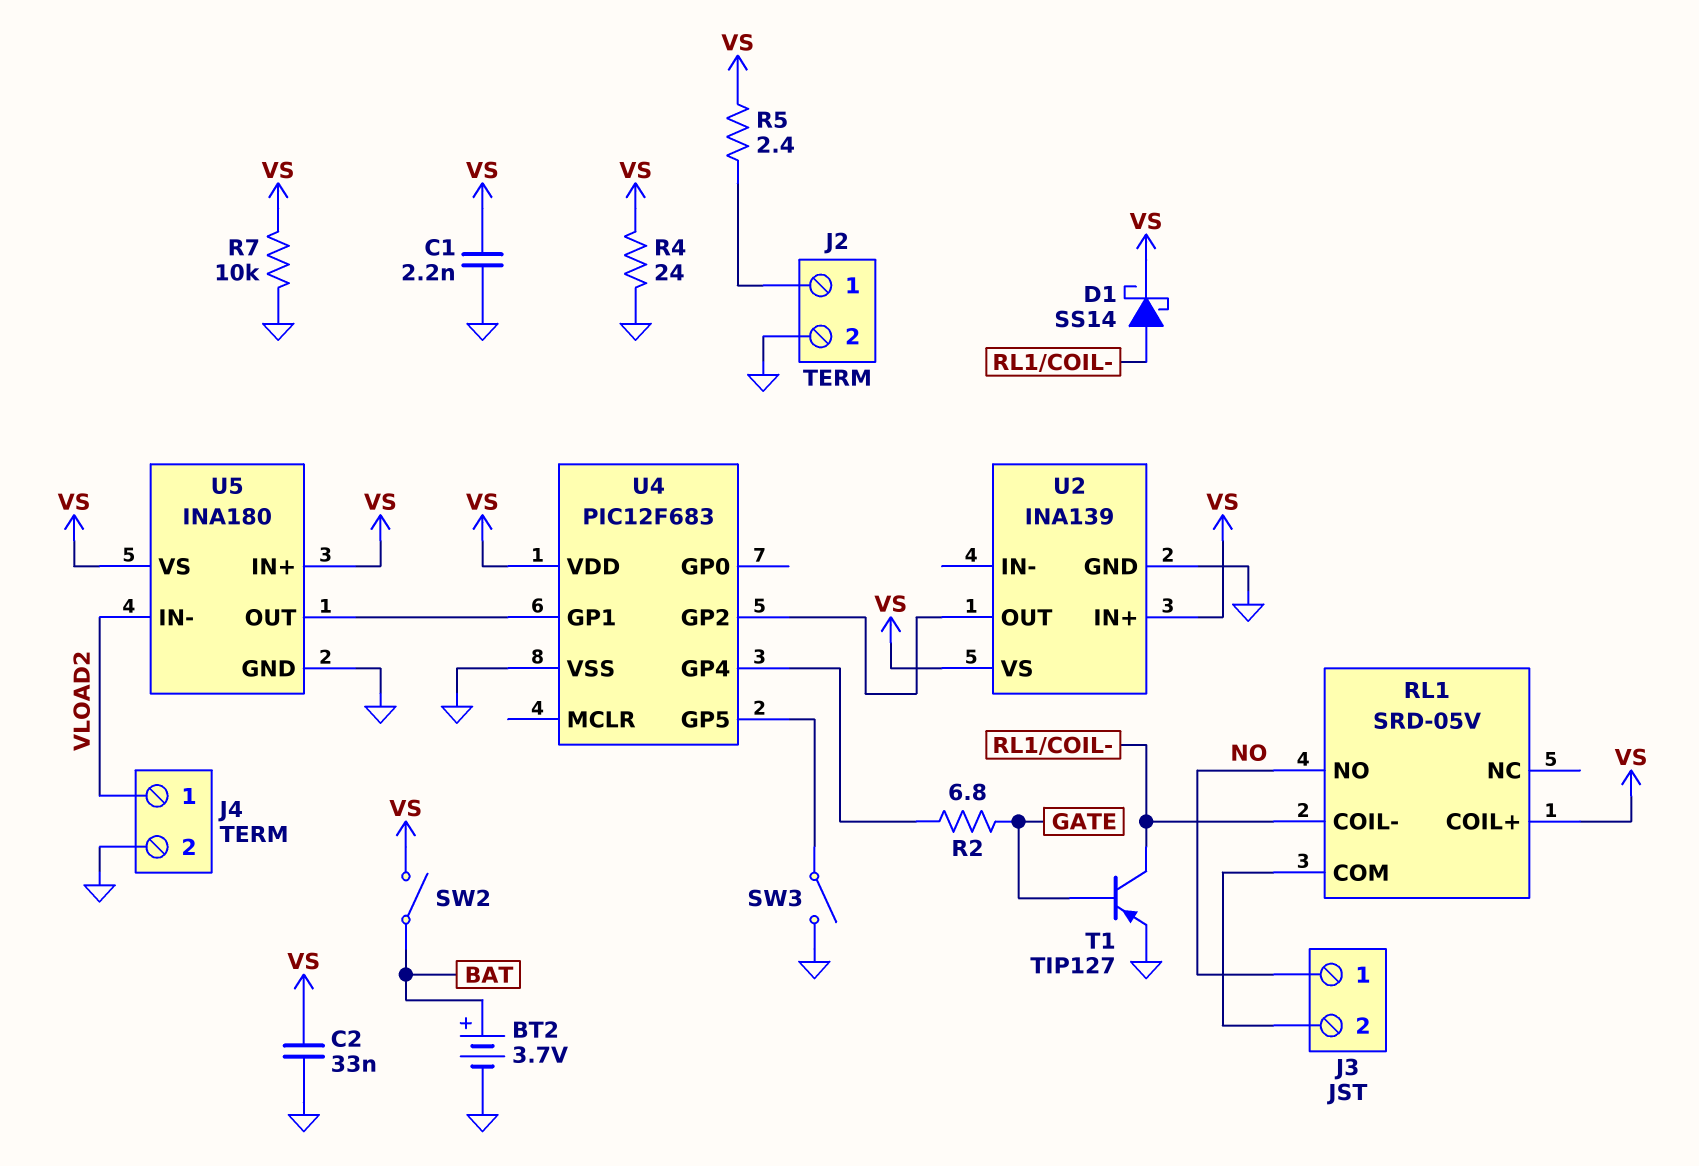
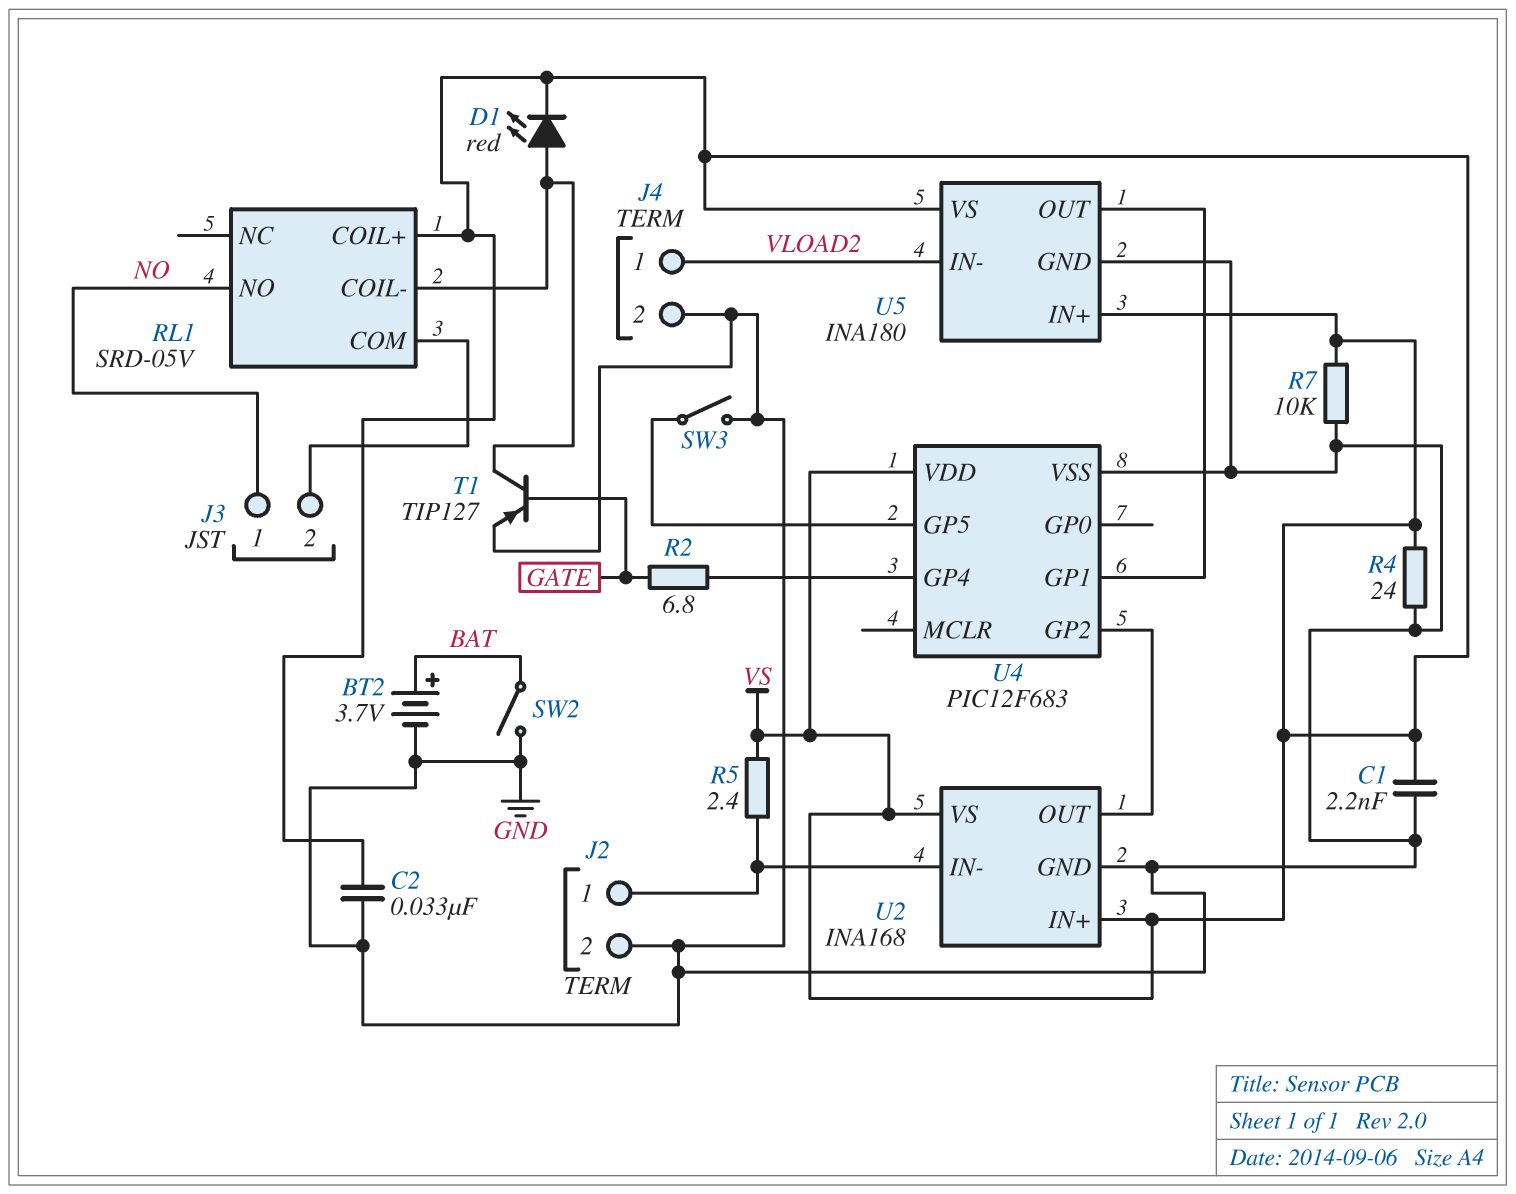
D1: schottky SS14 (A RL1/COIL-, K VS) -> LED red (A RL1/COIL-, K VS)
SW2: switch (BAT, VS) -> switch (BAT, GND)
U2: INA139 -> INA168
U2 pin IN-: none -> J2/1

